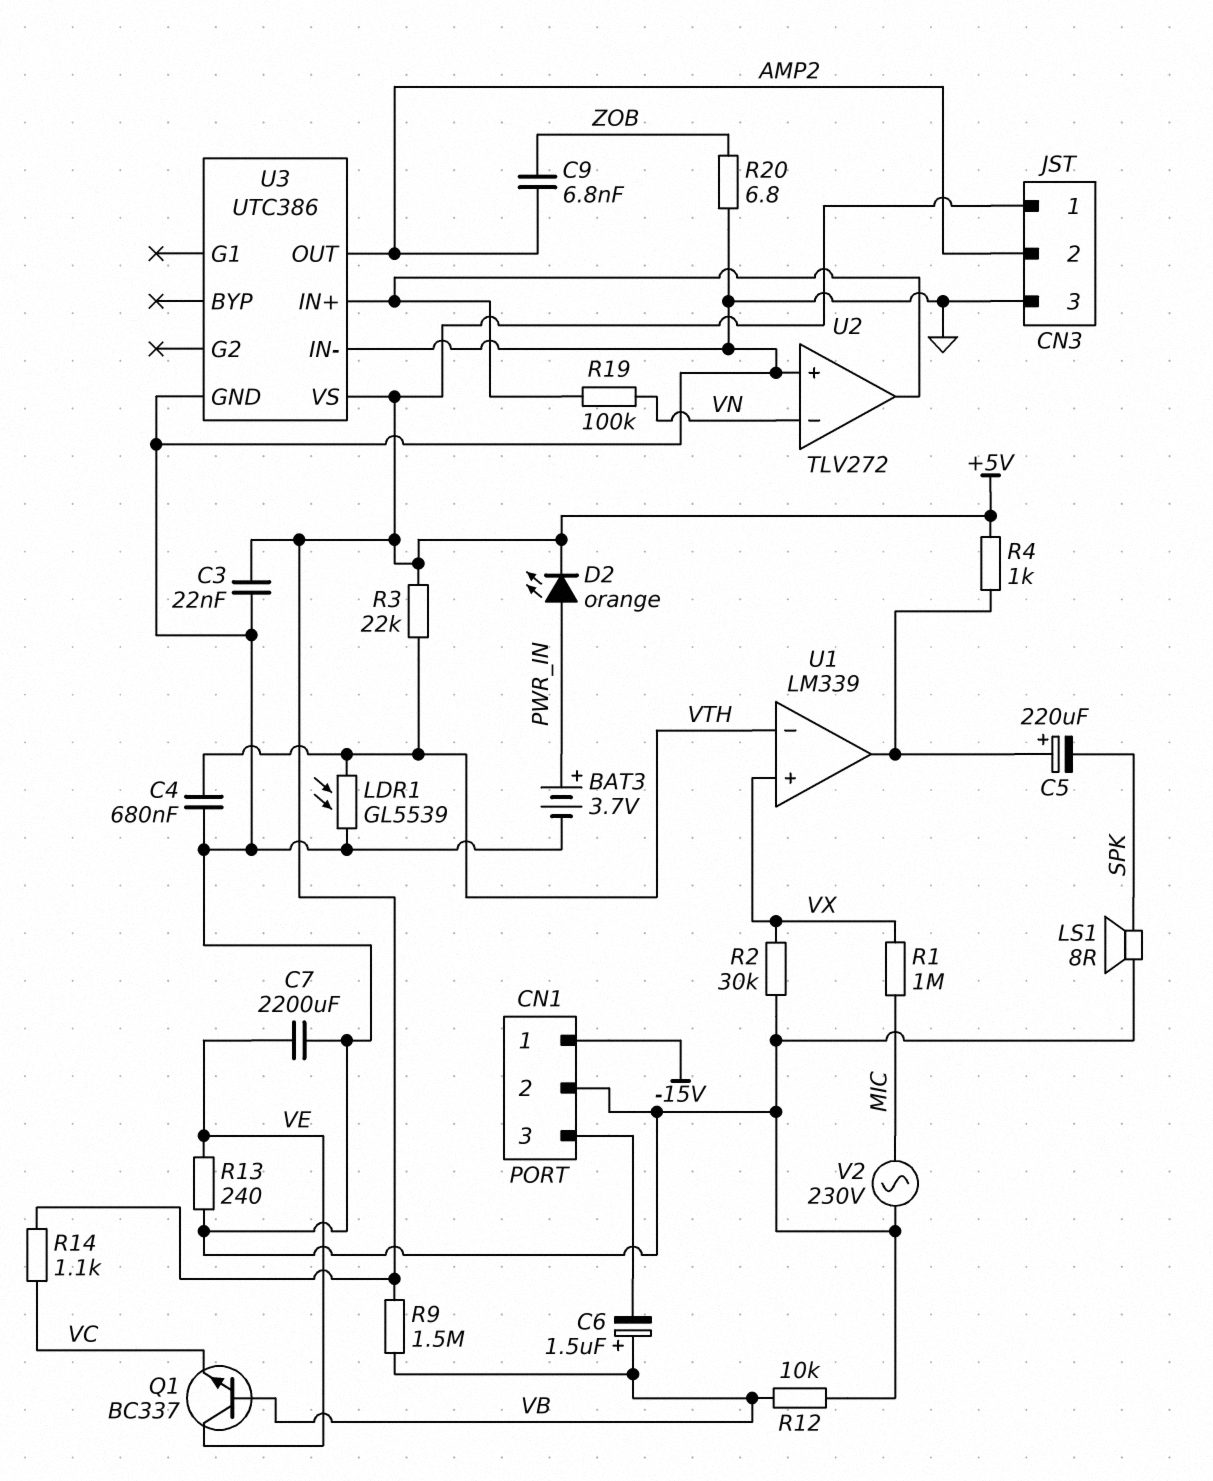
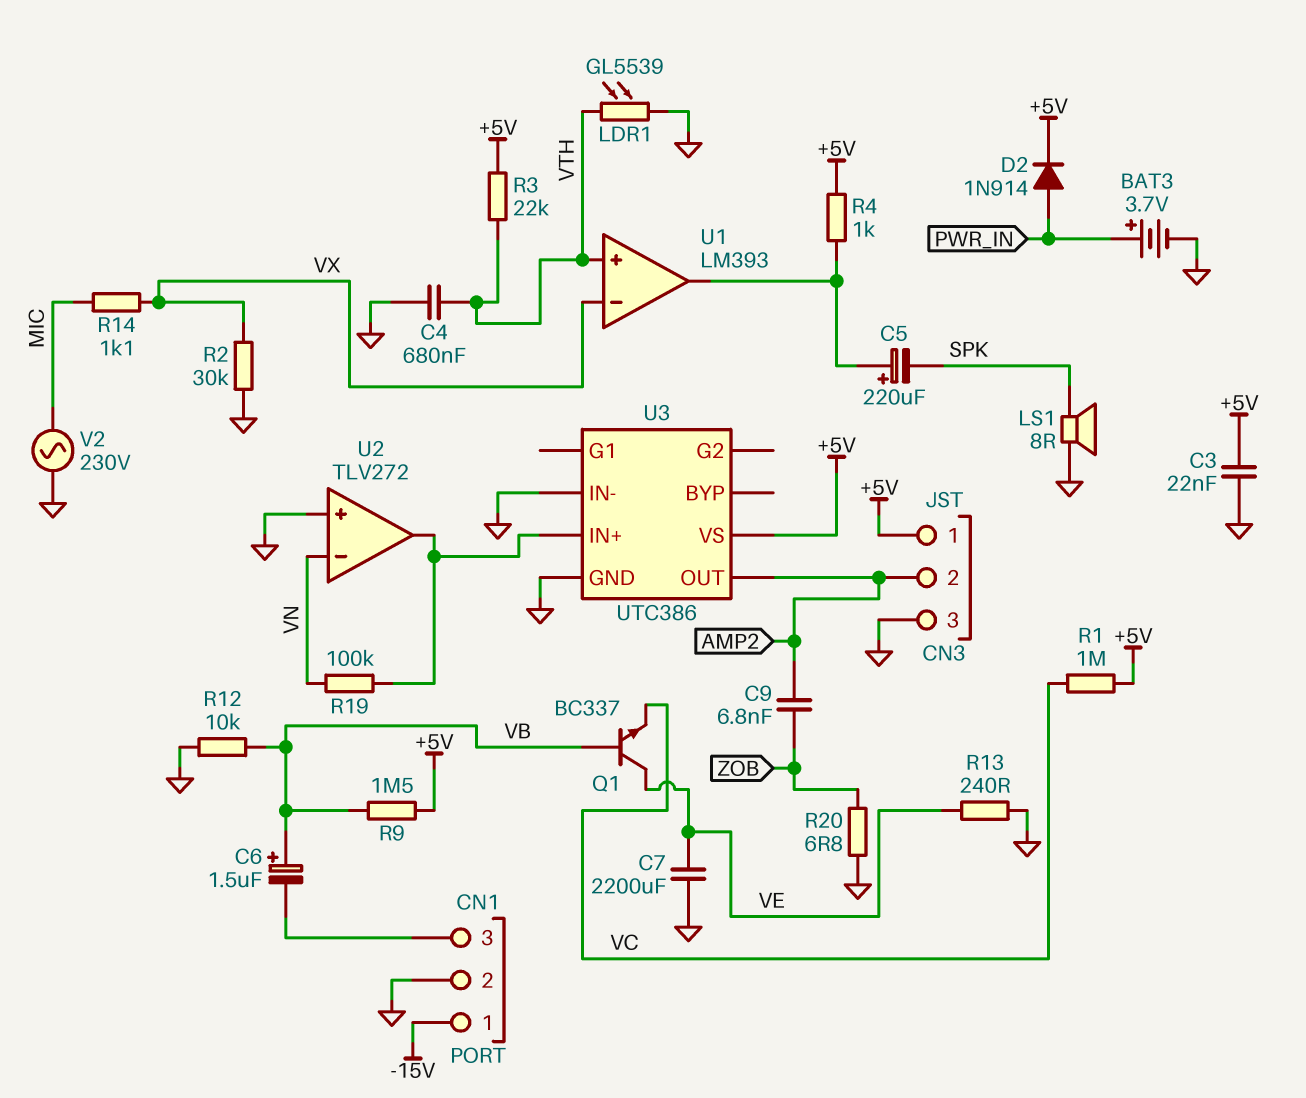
D2: LED orange (A PWR_IN, K +5V) -> diode 1N914 (A PWR_IN, K +5V)
R1: 1M (MIC, VX) -> 1M (+5V, VC)
R14: 1.1k (+5V, VC) -> 1.1k (MIC, VX)
U1: LM339 -> LM393
U1 pin in+: VX -> VTH
U1 pin in-: VTH -> VX

